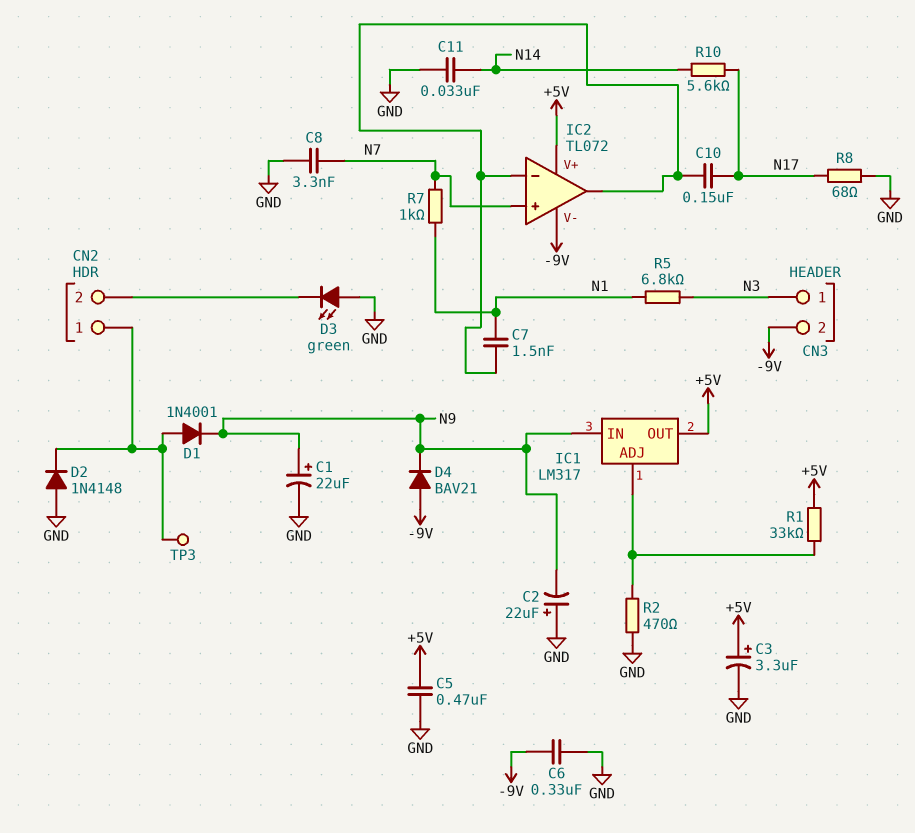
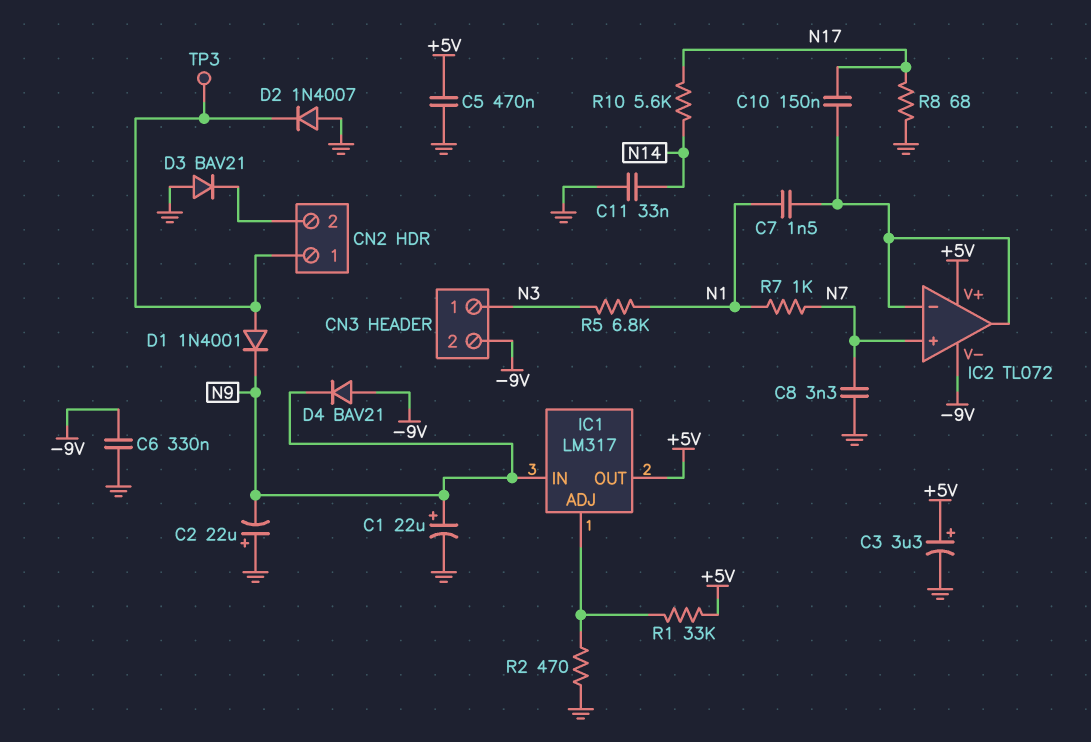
D2: diode 1N4148 (A GND, K CN2/1) -> diode 1N4007 (A GND, K CN2/1)
D3: LED green (A GND, K CN2/2) -> diode BAV21 (A GND, K CN2/2)

